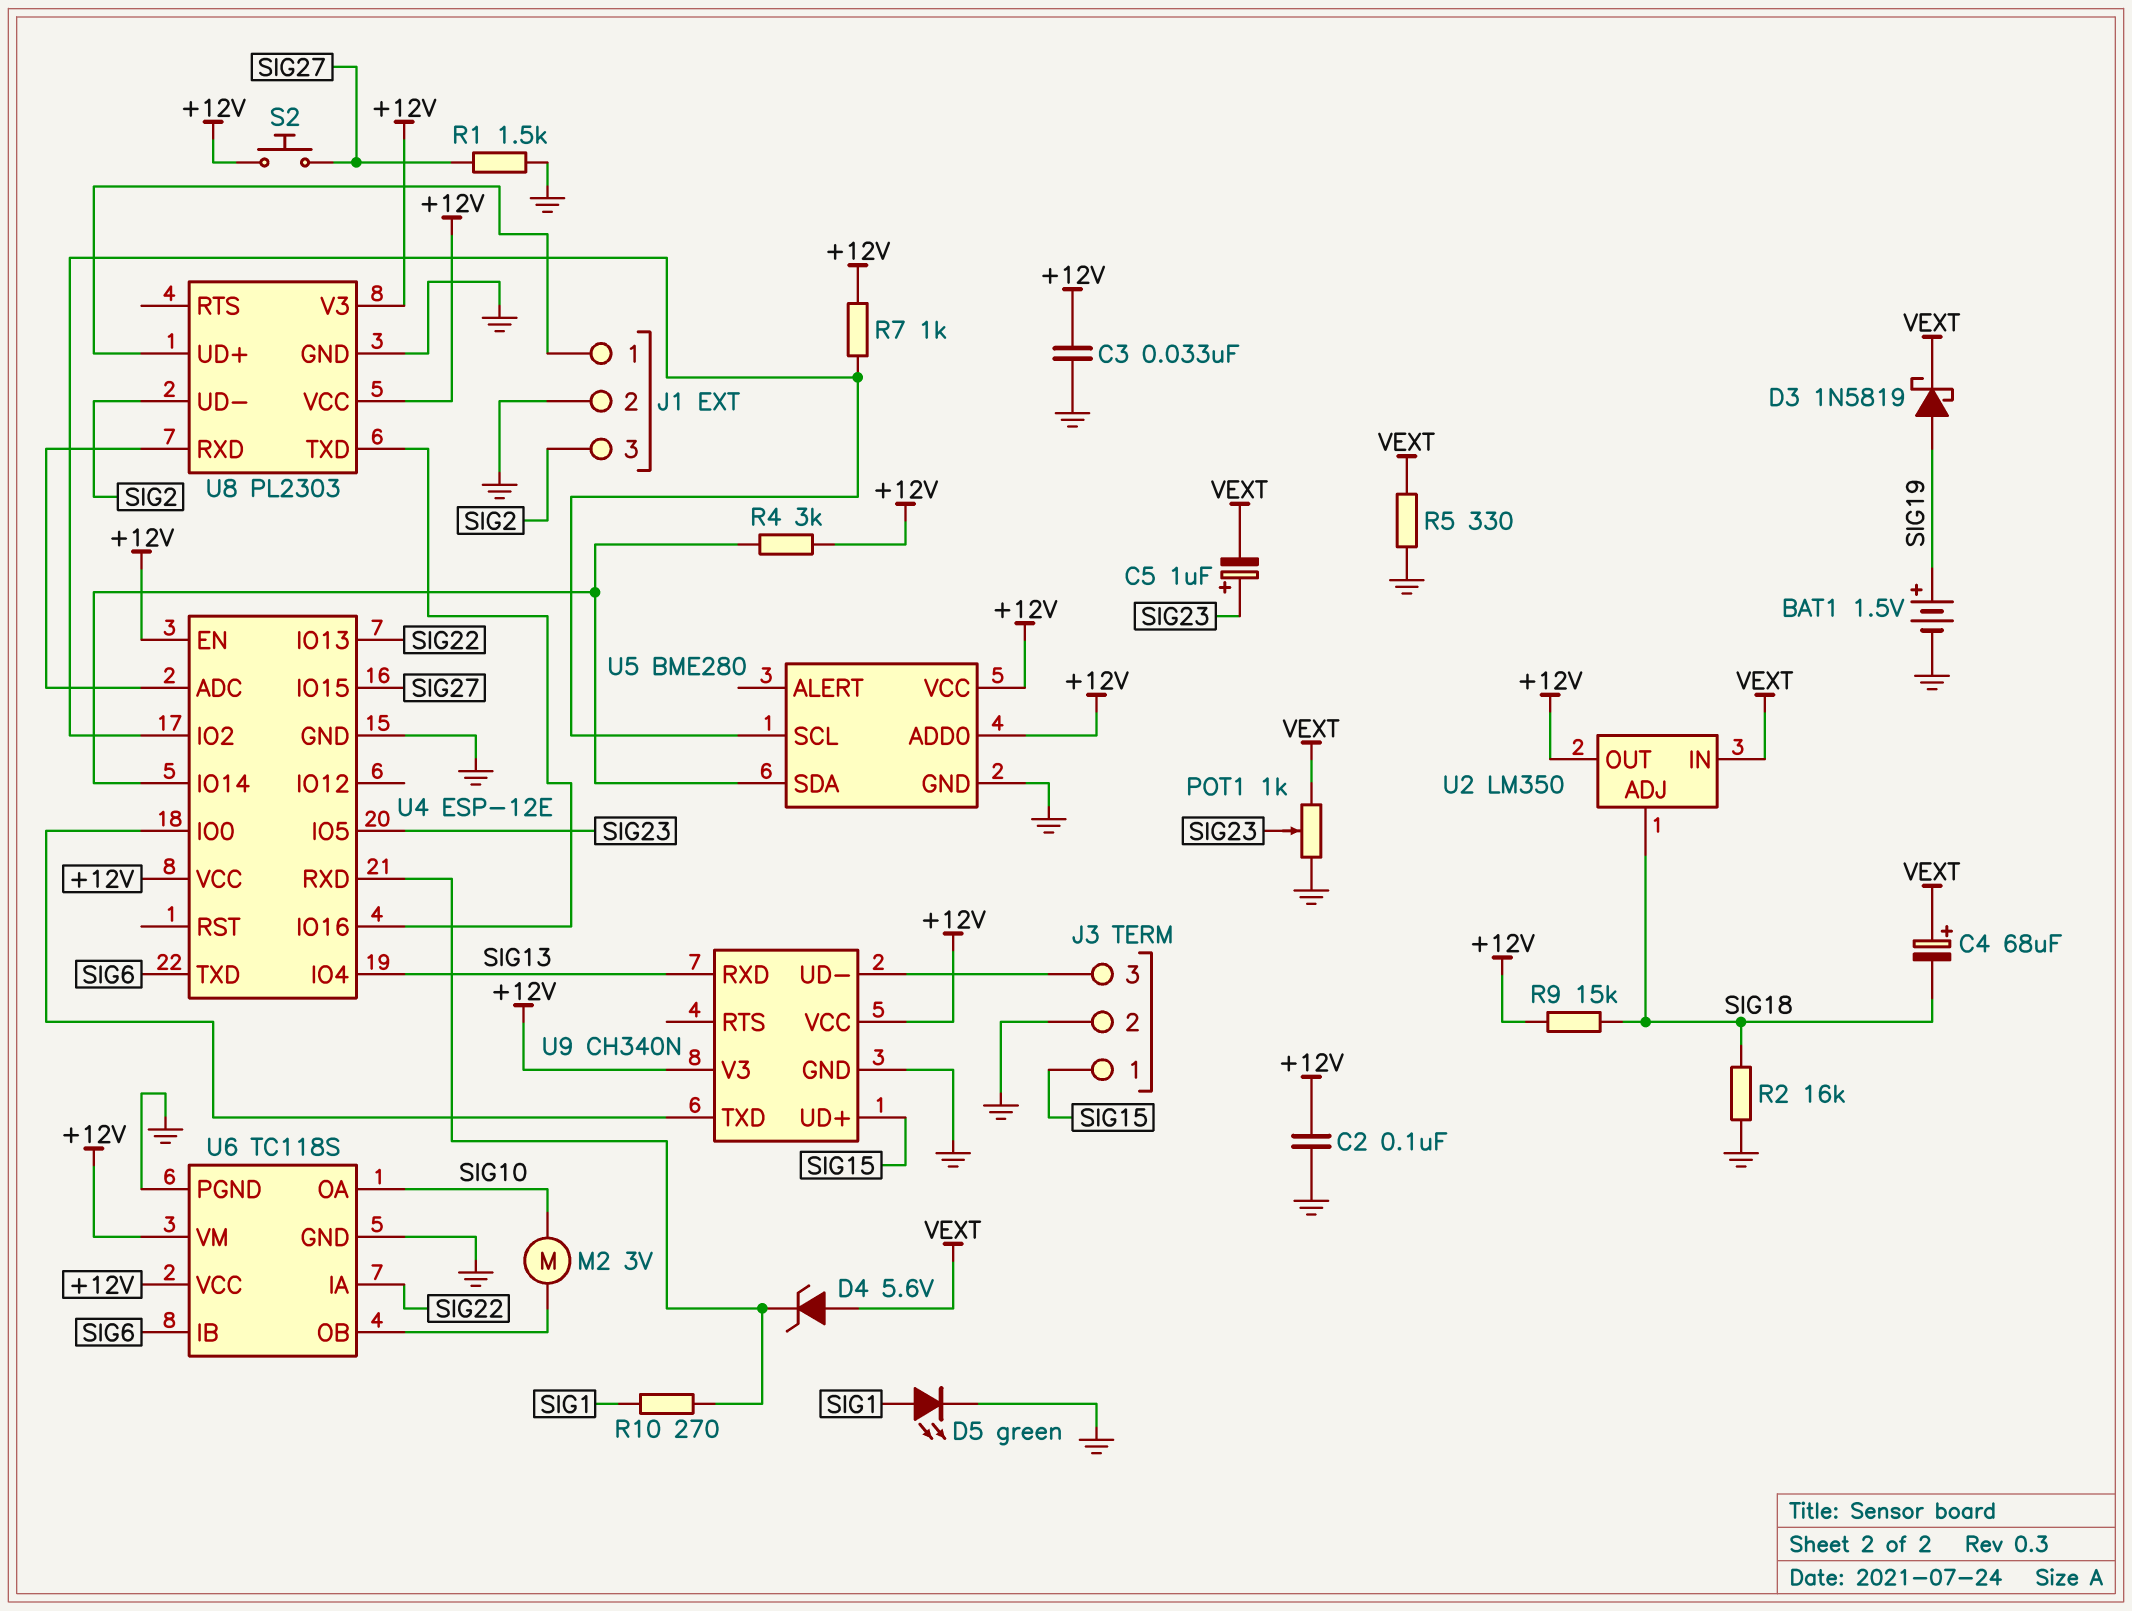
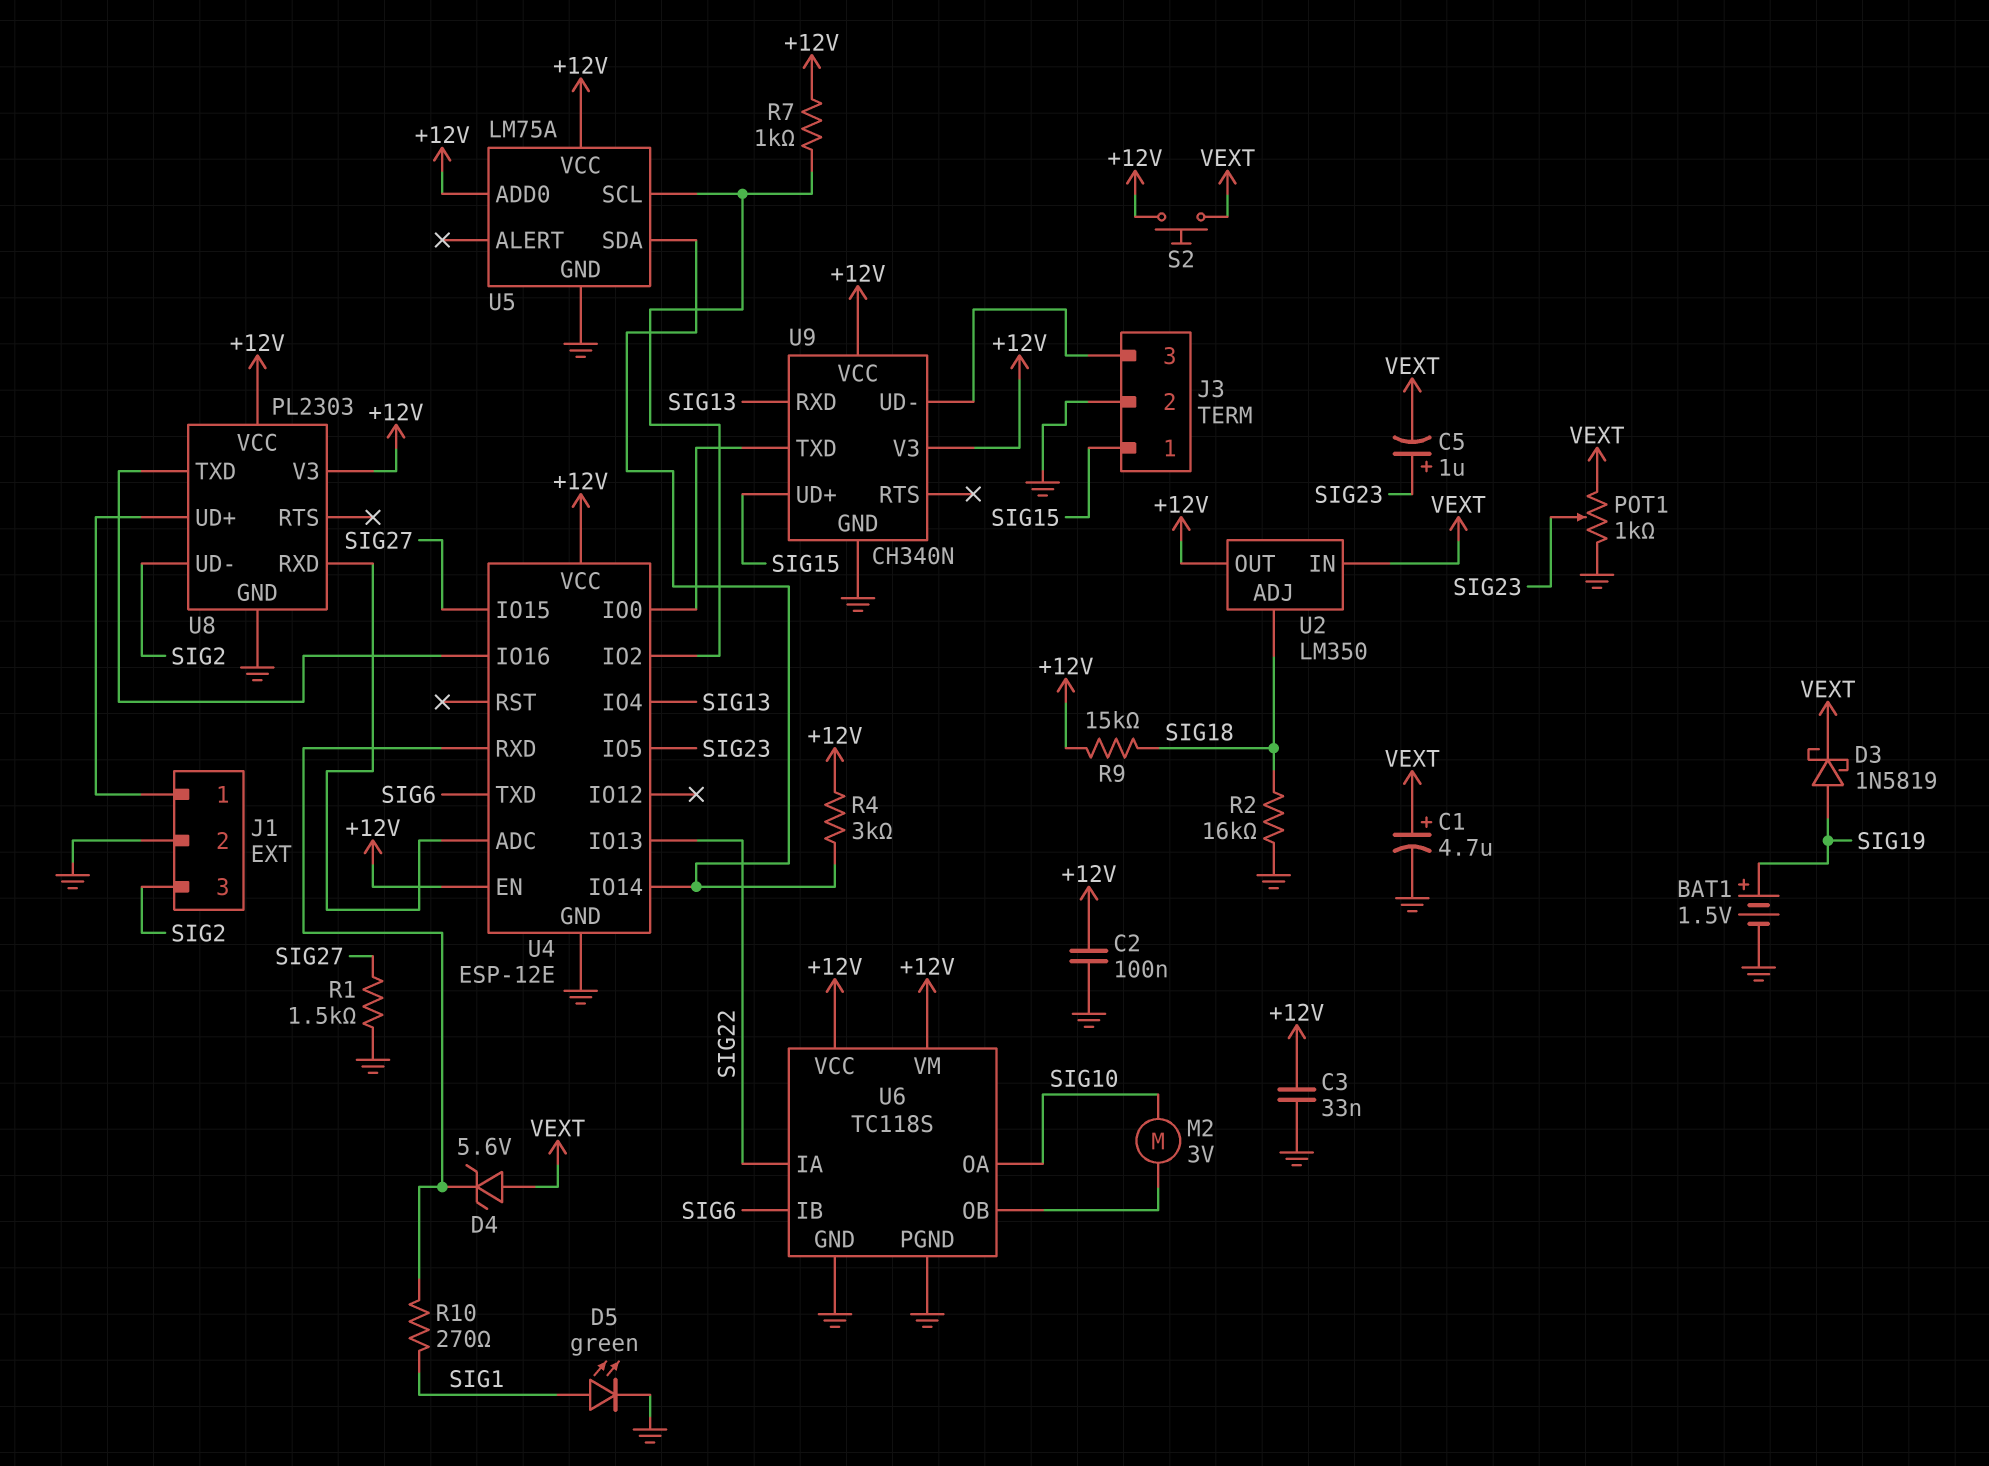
C1: none -> 4.7uF (plus VEXT, minus GND)
C4: 68uF (plus VEXT, minus SIG18) -> none
R5: 330 (GND, VEXT) -> none
S2: button (+12V, SIG27) -> button (+12V, VEXT)
U5: BME280 -> LM75A

